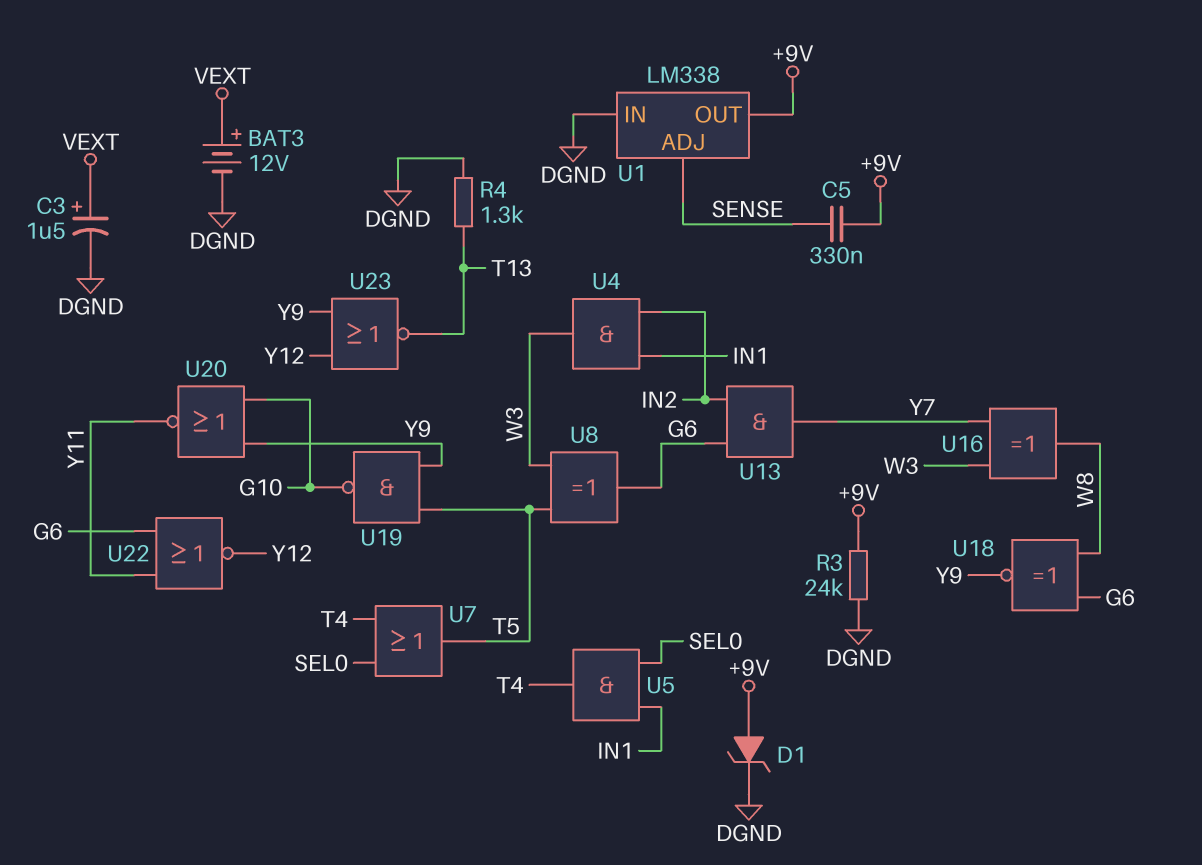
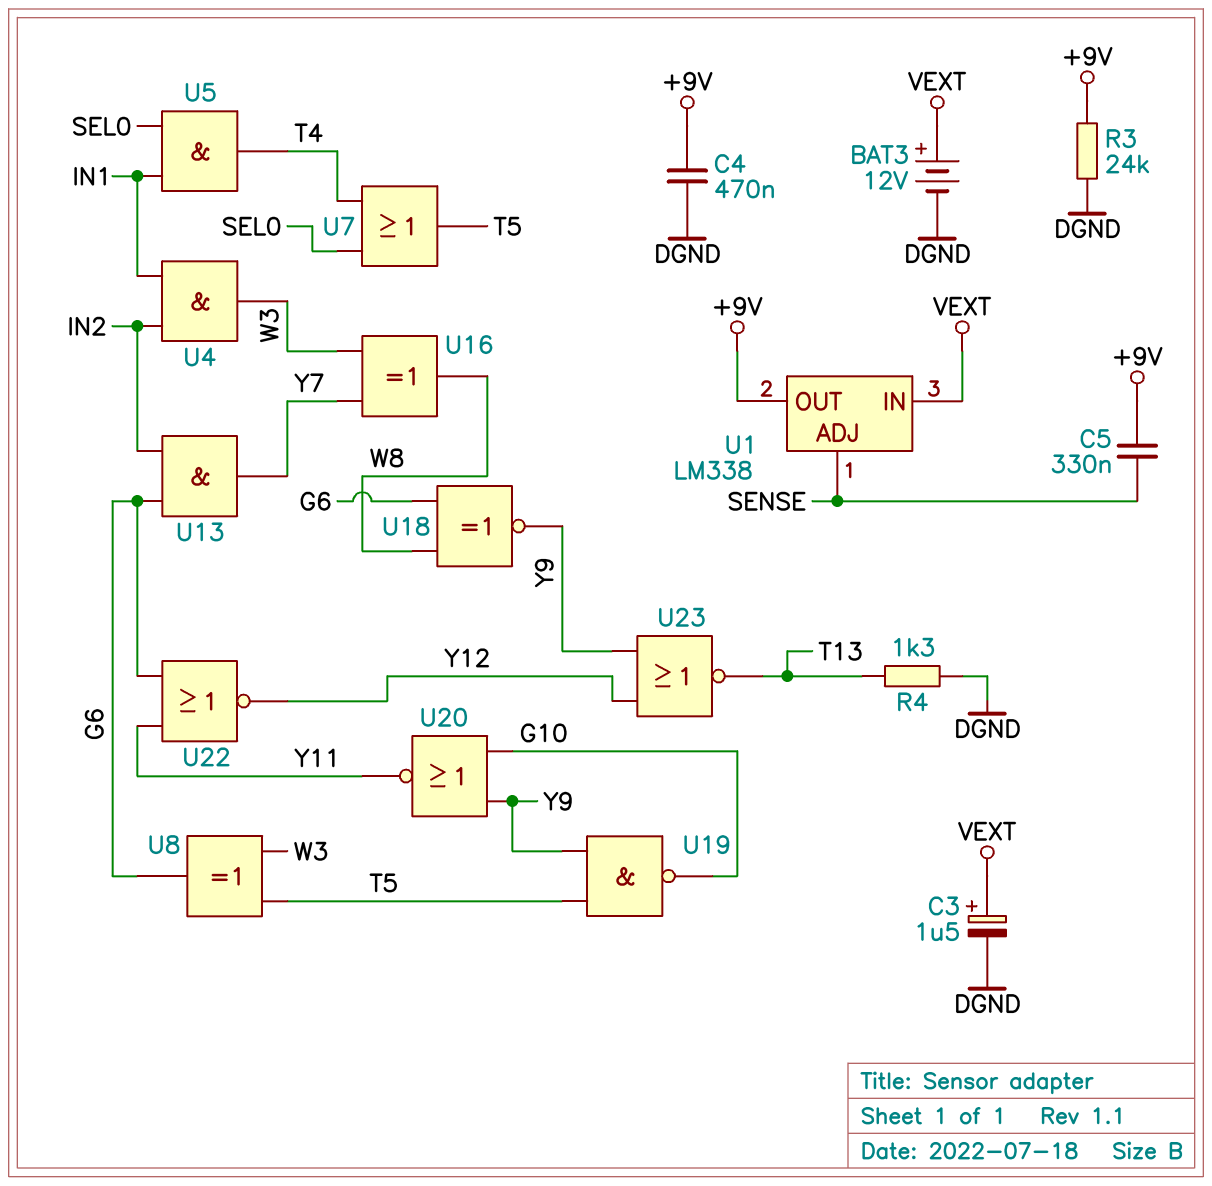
C4: none -> 470nF (+9V, DGND)
D1: zener (A +9V, K DGND) -> none
U1 pin IN: DGND -> VEXT

